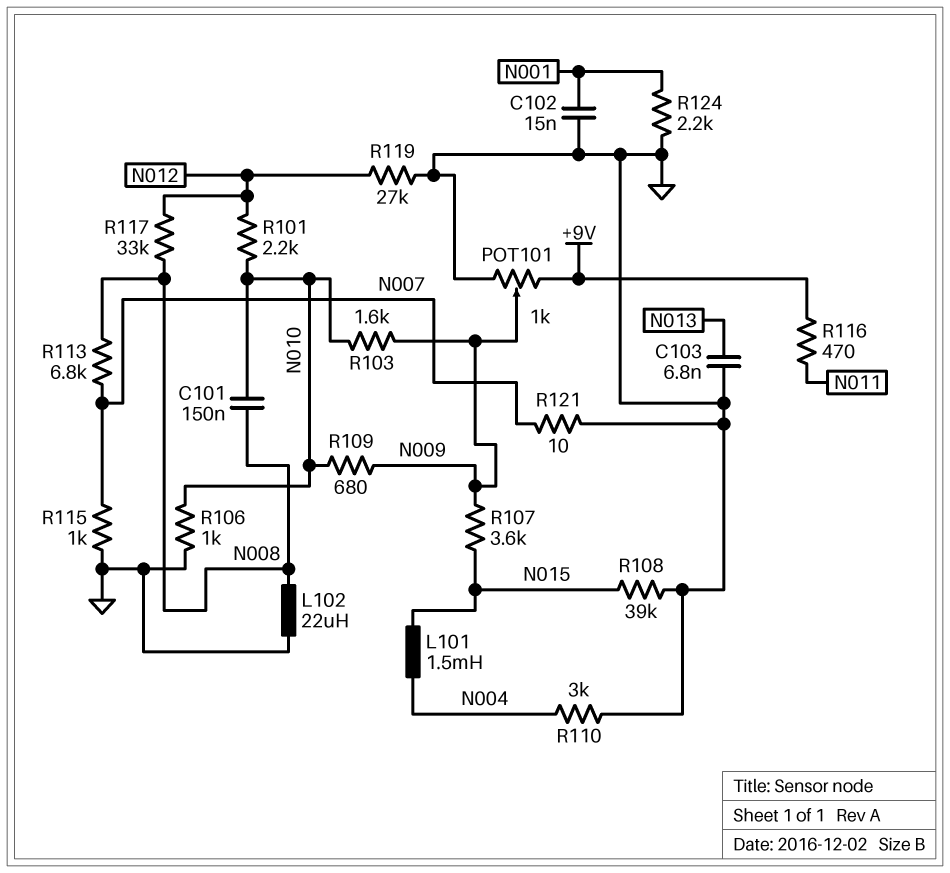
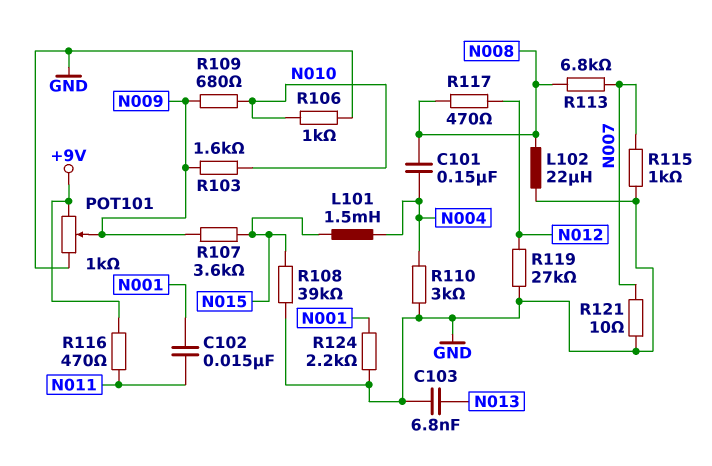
C101: 150nF (N008, N010) -> 150nF (N004, N008)
C102: 15nF (GND, N001) -> 15nF (N001, N011)
R101: 2.2k (N010, N012) -> none
R117: 33k (N008, N012) -> 470 (N008, N012)

